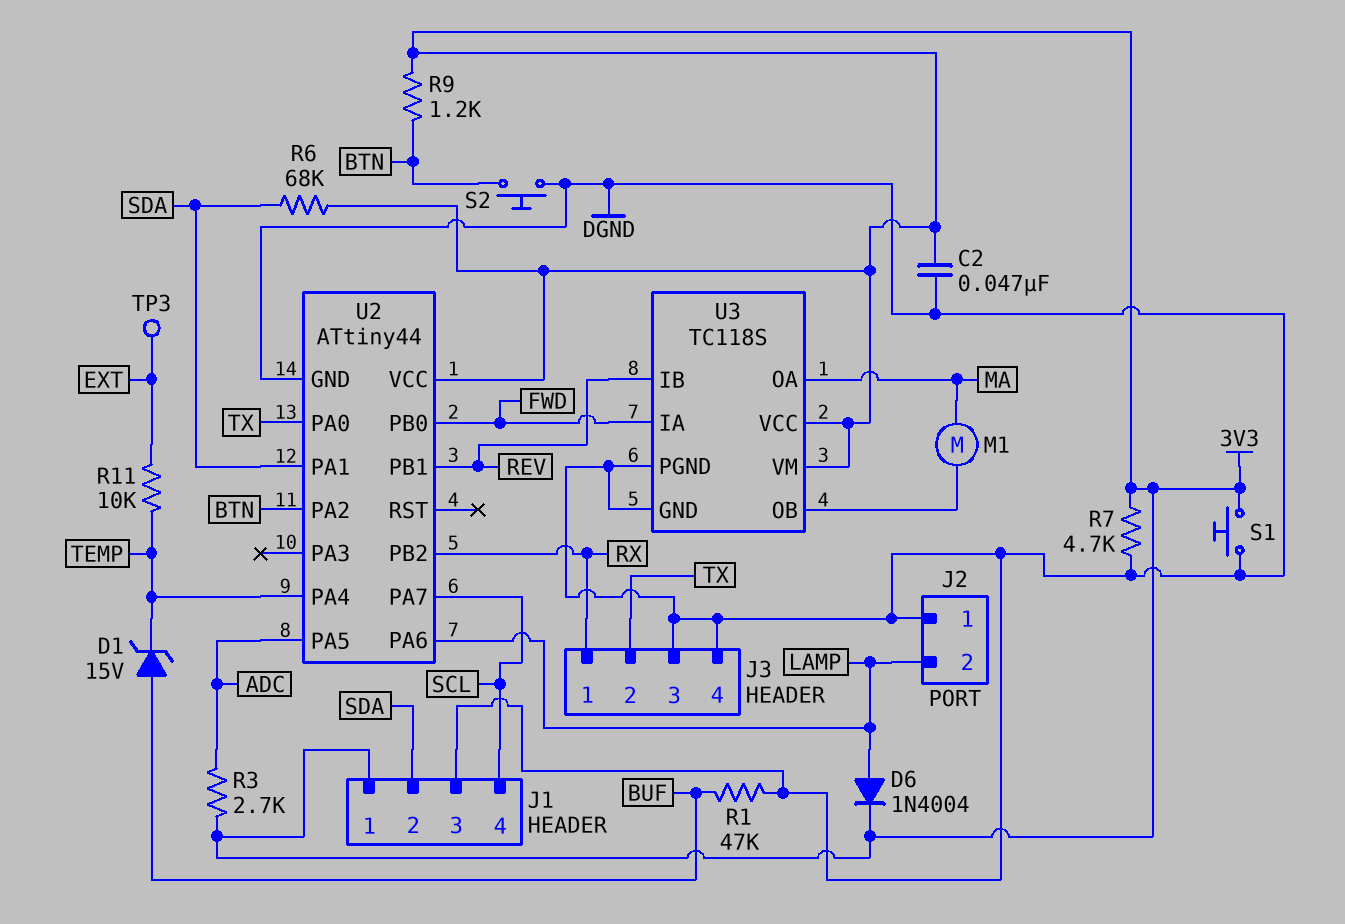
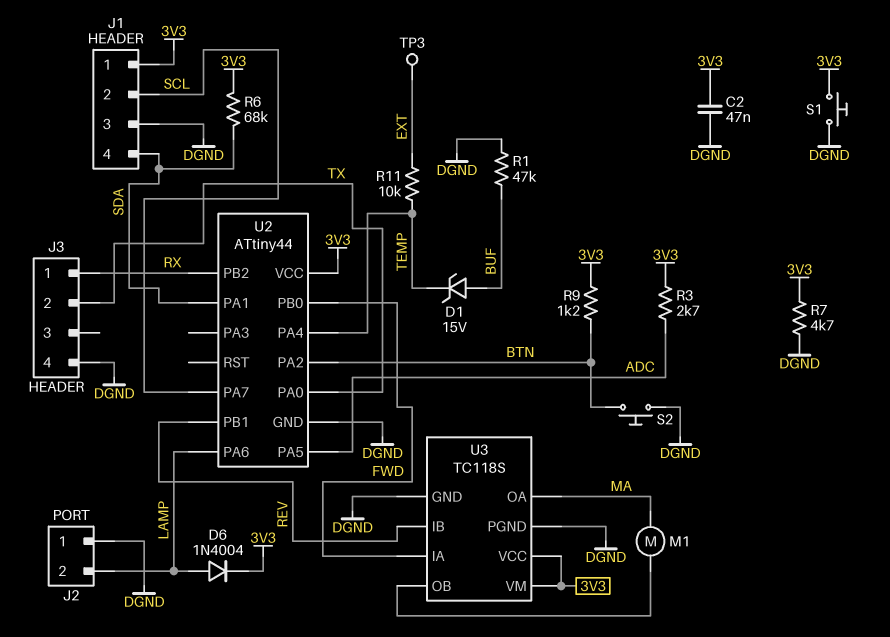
J1 pin 2: SDA -> SCL
J1 pin 4: SCL -> SDA
J3 pin 3: DGND -> none

